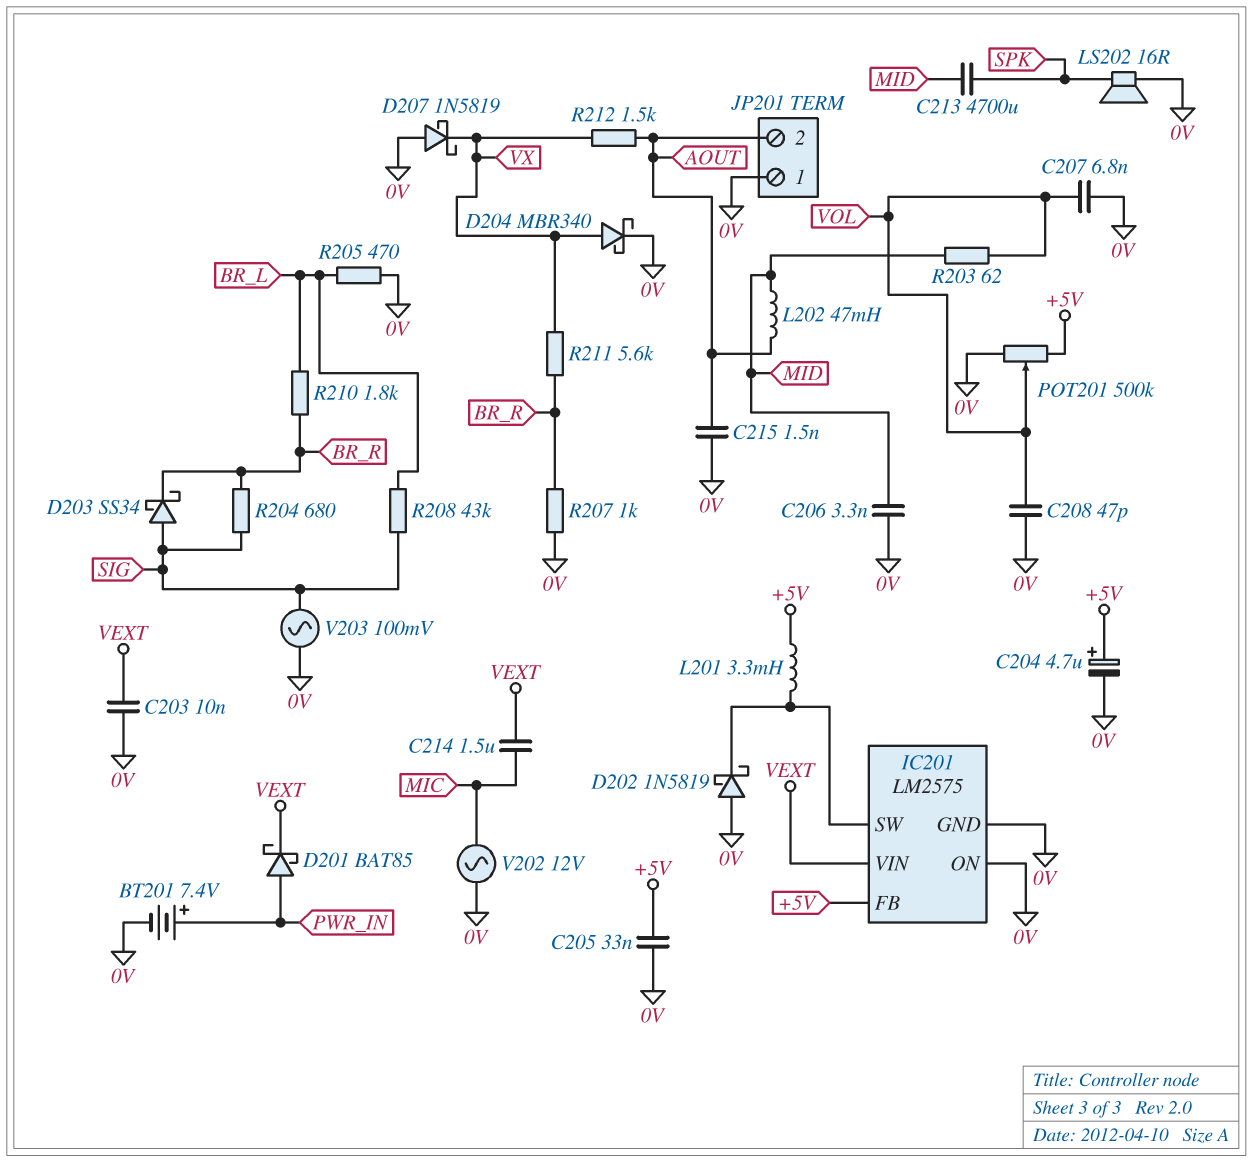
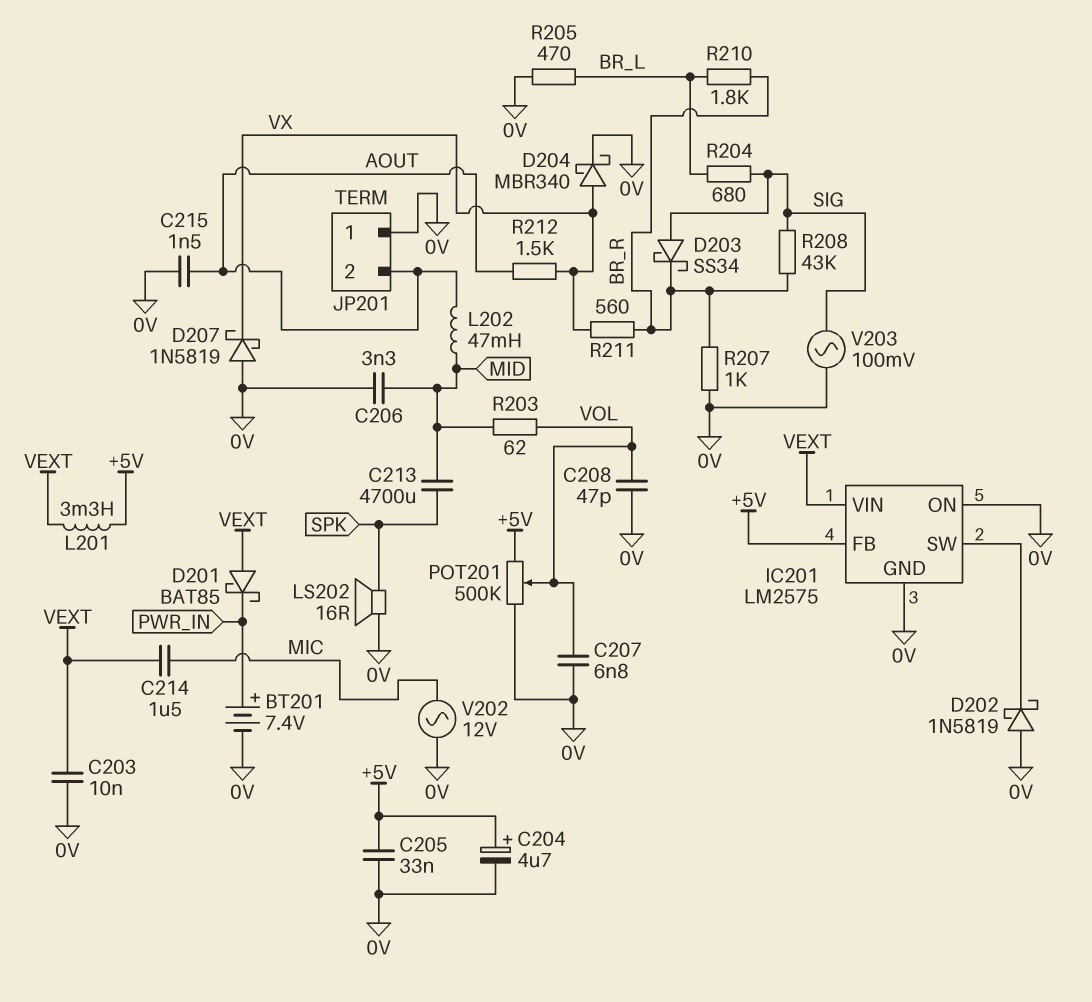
D201: schottky BAT85 (A PWR_IN, K VEXT) -> schottky BAT85 (A VEXT, K PWR_IN)
L201: 3.3mH (+5V, IC201/SW) -> 3.3mH (+5V, VEXT)
R204: 680 (BR_R, SIG) -> 680 (BR_L, SIG)
R208: 43k (BR_L, SIG) -> 43k (BR_R, SIG)
R211: 5.6k (BR_R, VX) -> 560 (BR_R, VX)

